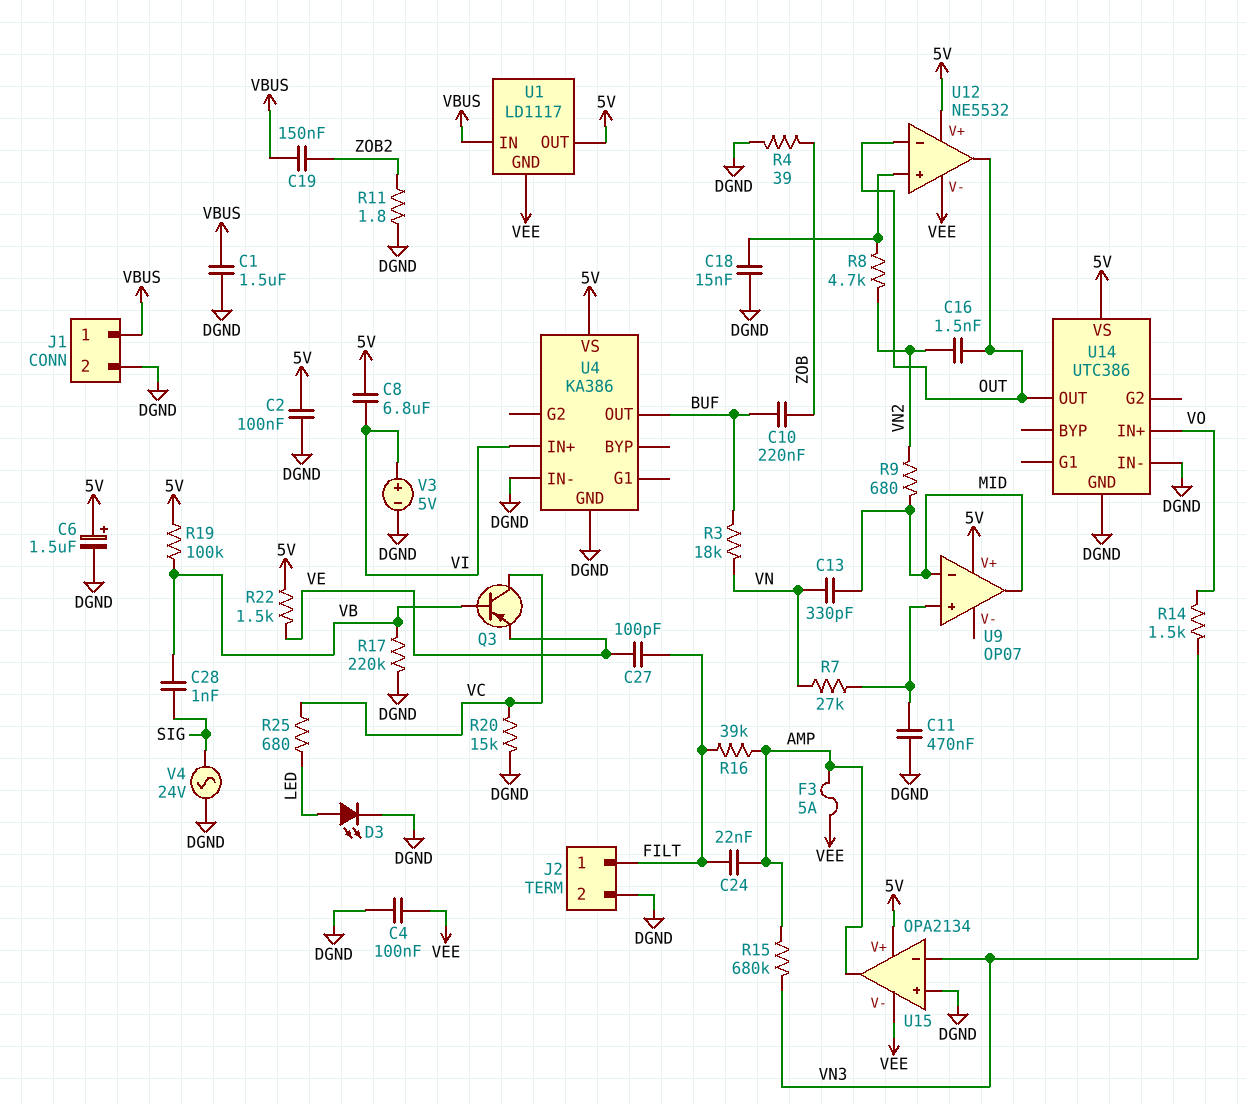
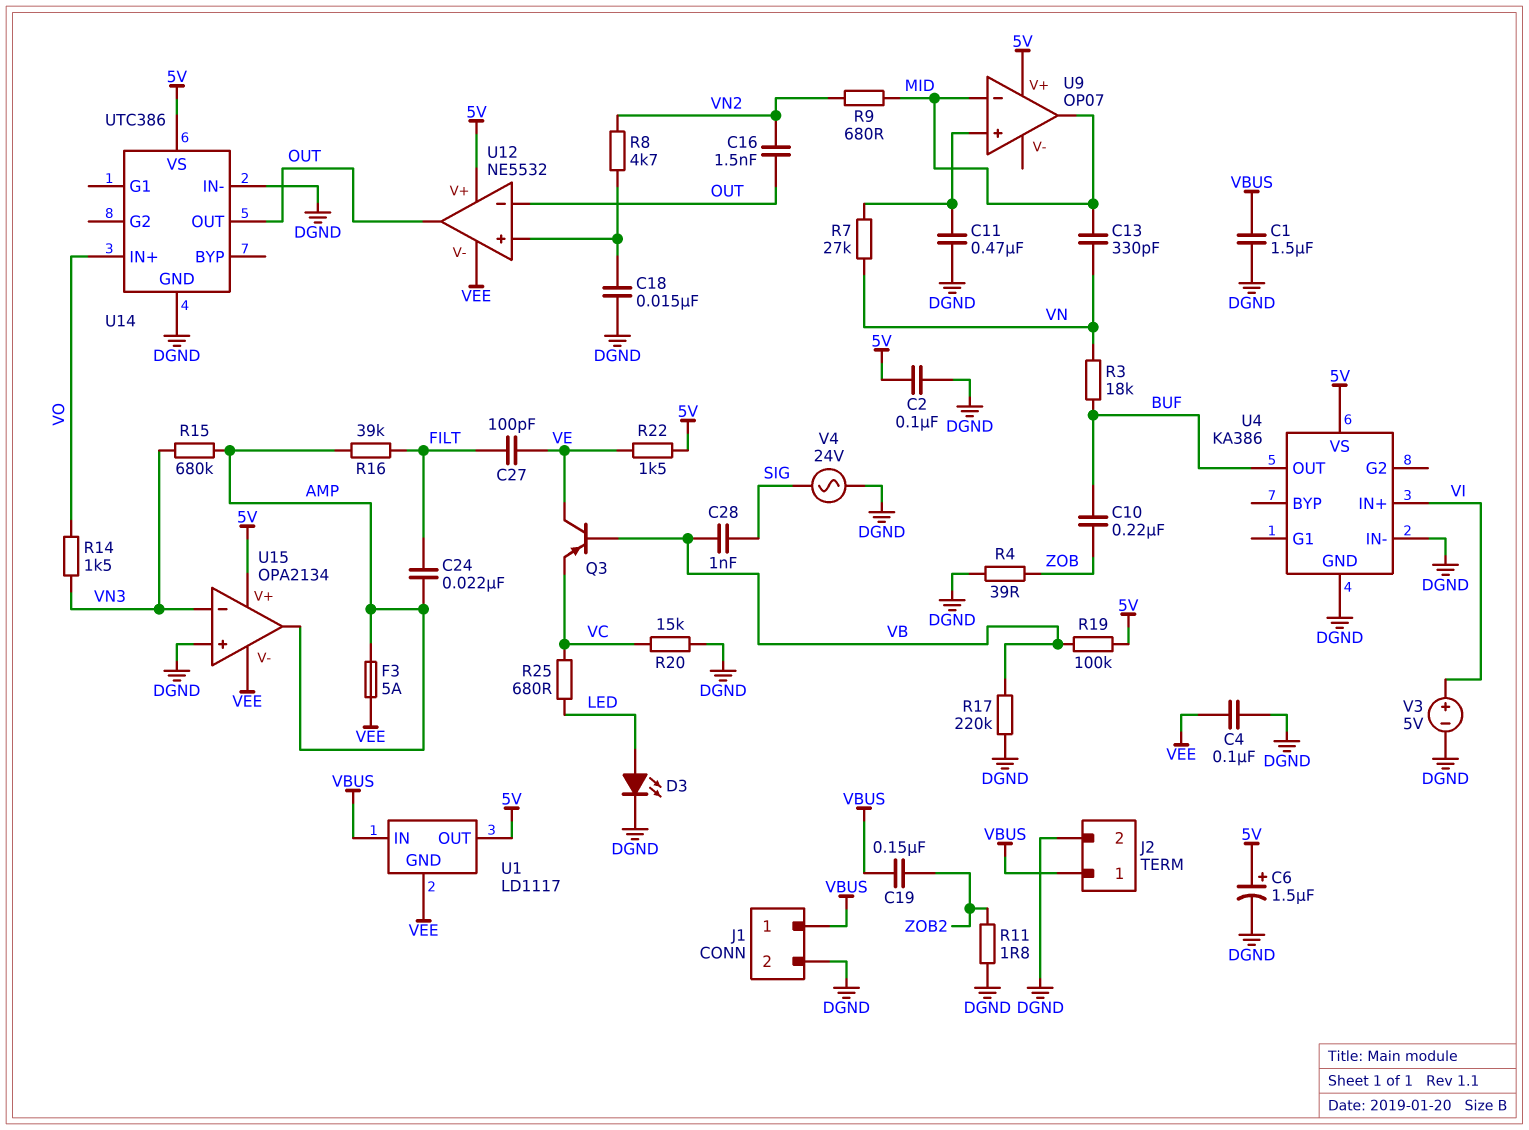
C8: 6.8uF (5V, VI) -> none
J2 pin 1: FILT -> VBUS
Q3: PNP (B VB, C VC, E VE) -> PNP (B VB, C VE, E VC)

